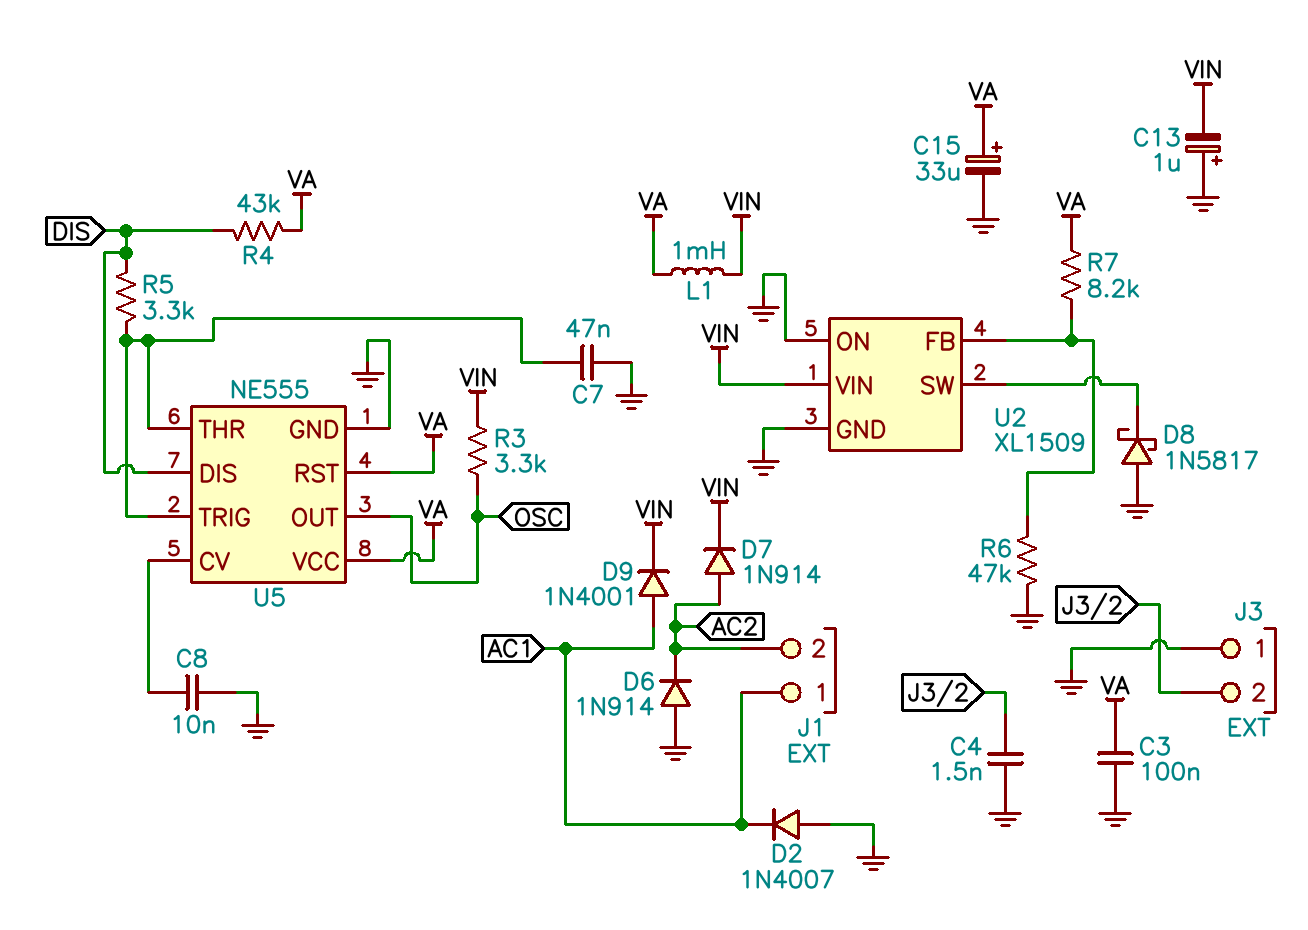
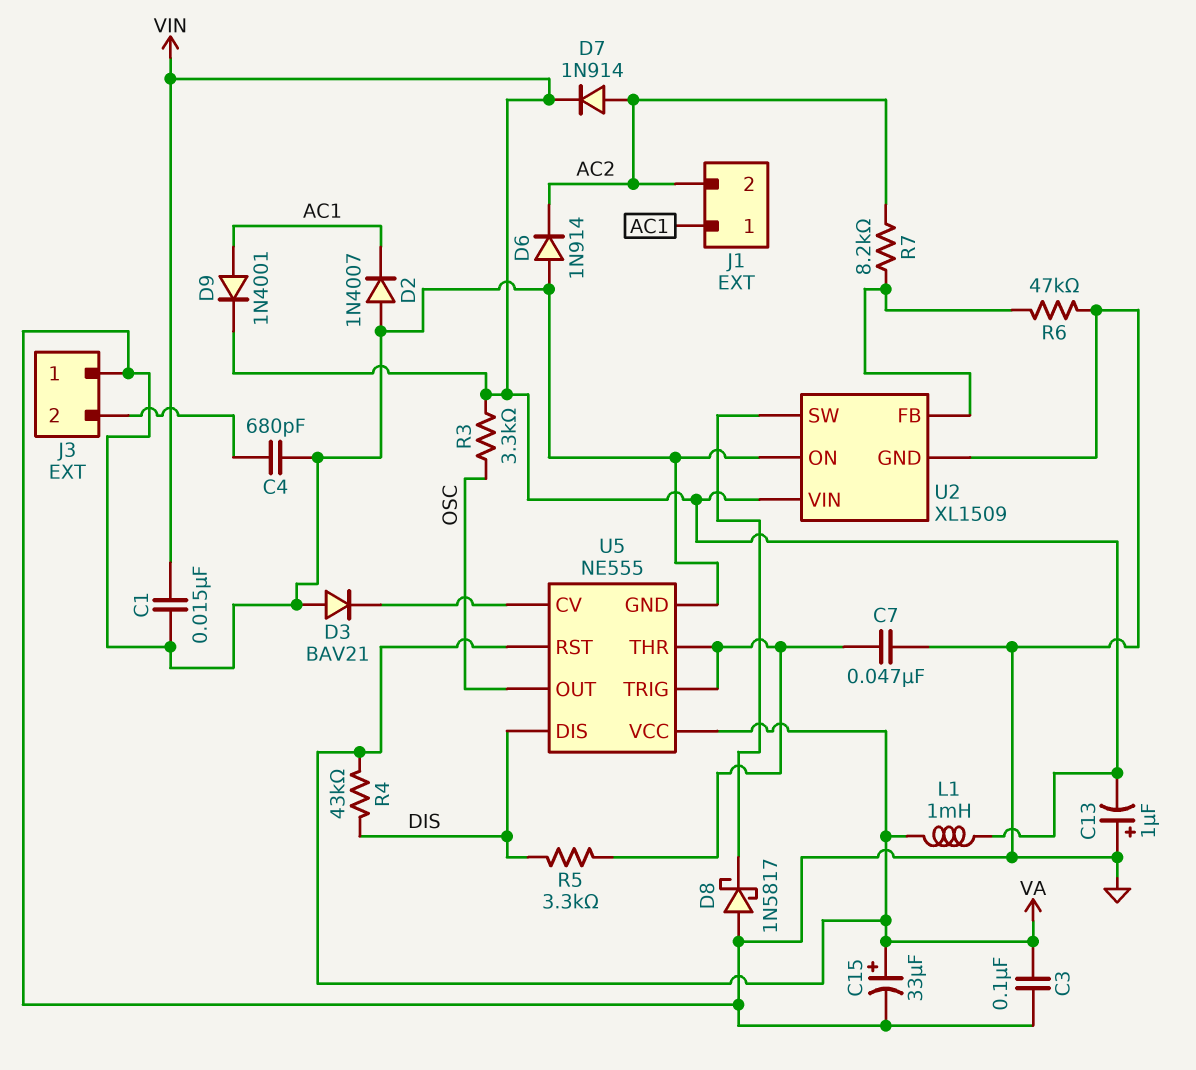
C1: none -> 15nF (GND, VIN)
C4: 1.5nF (GND, J3/2) -> 680pF (GND, J3/2)
C8: 10nF (GND, U5/CV) -> none
D3: none -> diode BAV21 (A GND, K U5/CV)
R7: 8.2k (U2/FB, VA) -> 8.2k (AC2, U2/FB)

